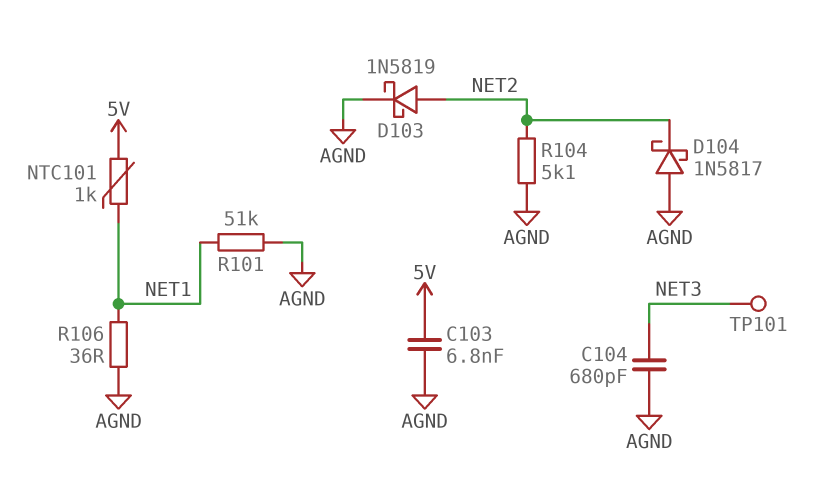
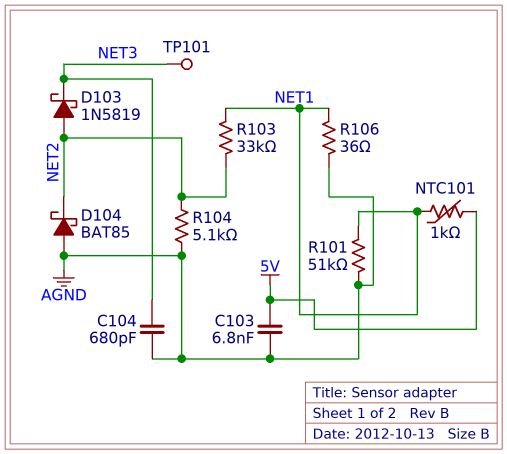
D103: schottky 1N5819 (A NET2, K AGND) -> schottky 1N5819 (A NET2, K NET3)
D104: schottky 1N5817 (A AGND, K NET2) -> schottky BAT85 (A AGND, K NET2)
R103: none -> 33k (NET1, NET2)

